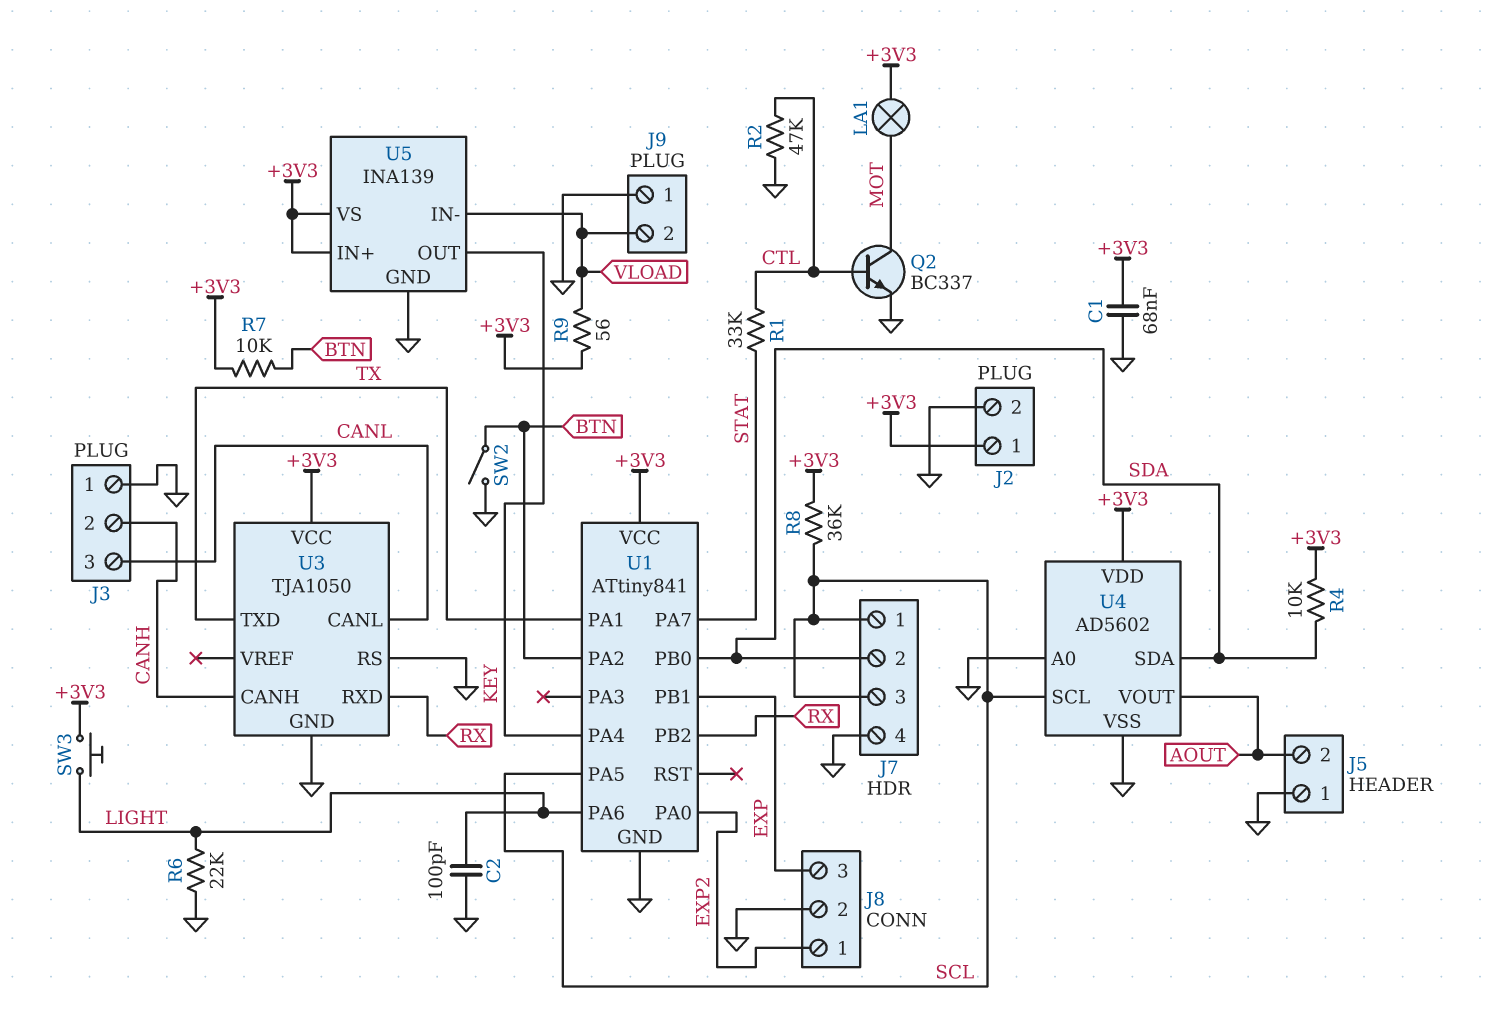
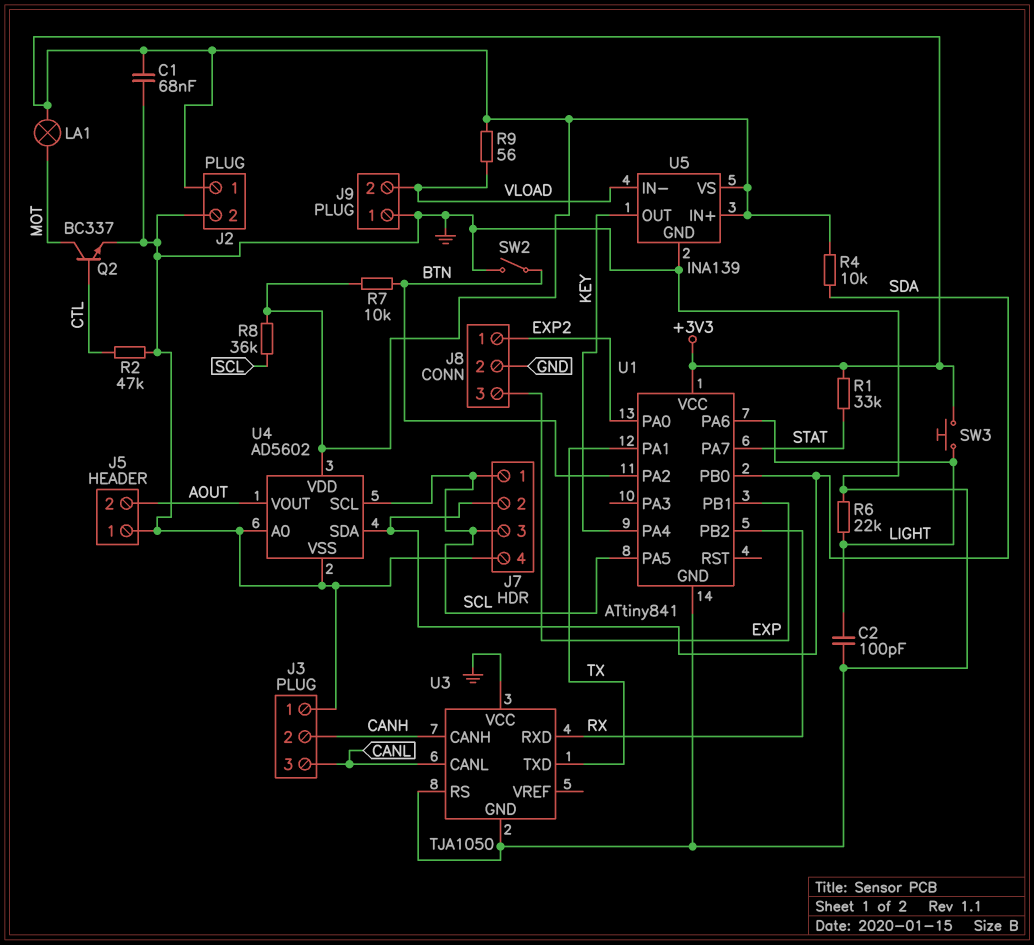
R1: 33k (CTL, STAT) -> 33k (+3V3, STAT)
U3 pin VCC: +3V3 -> GND

